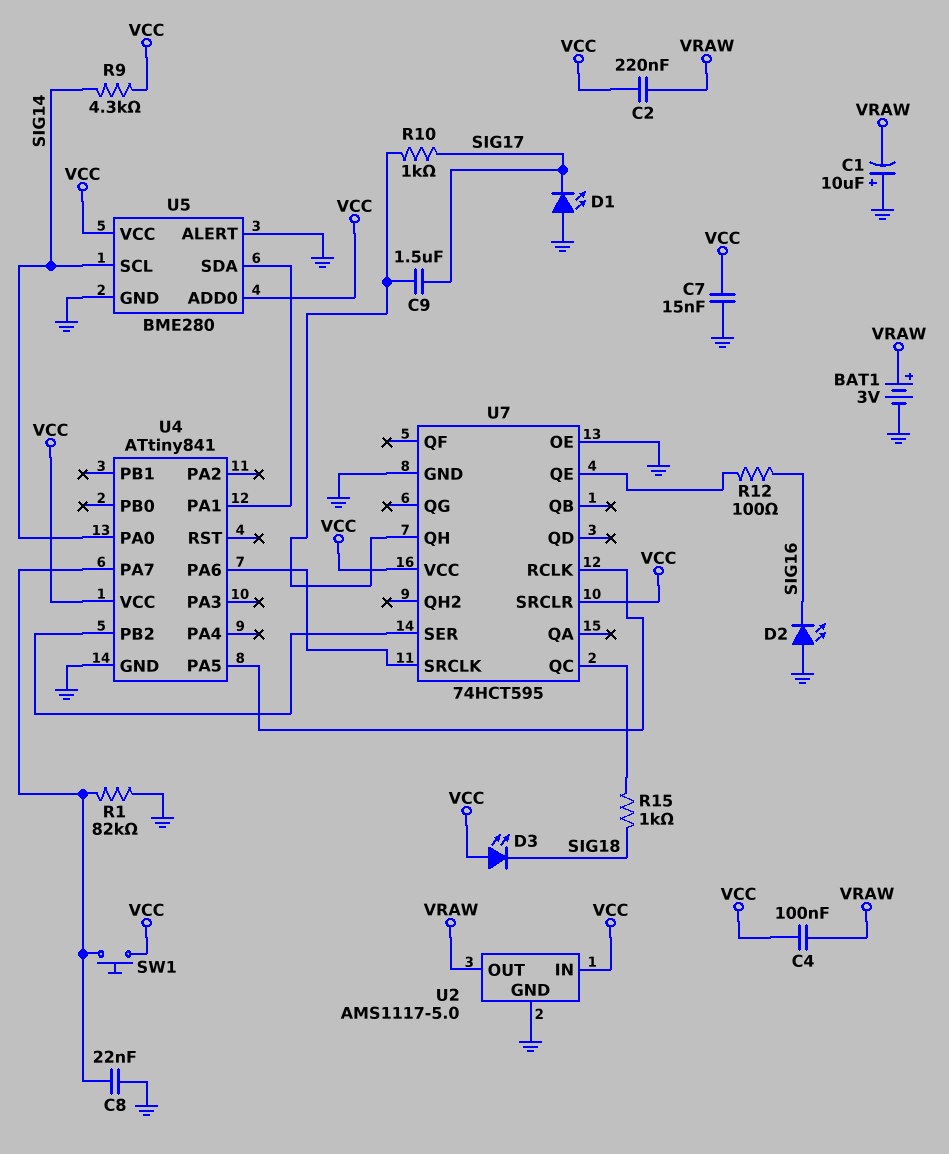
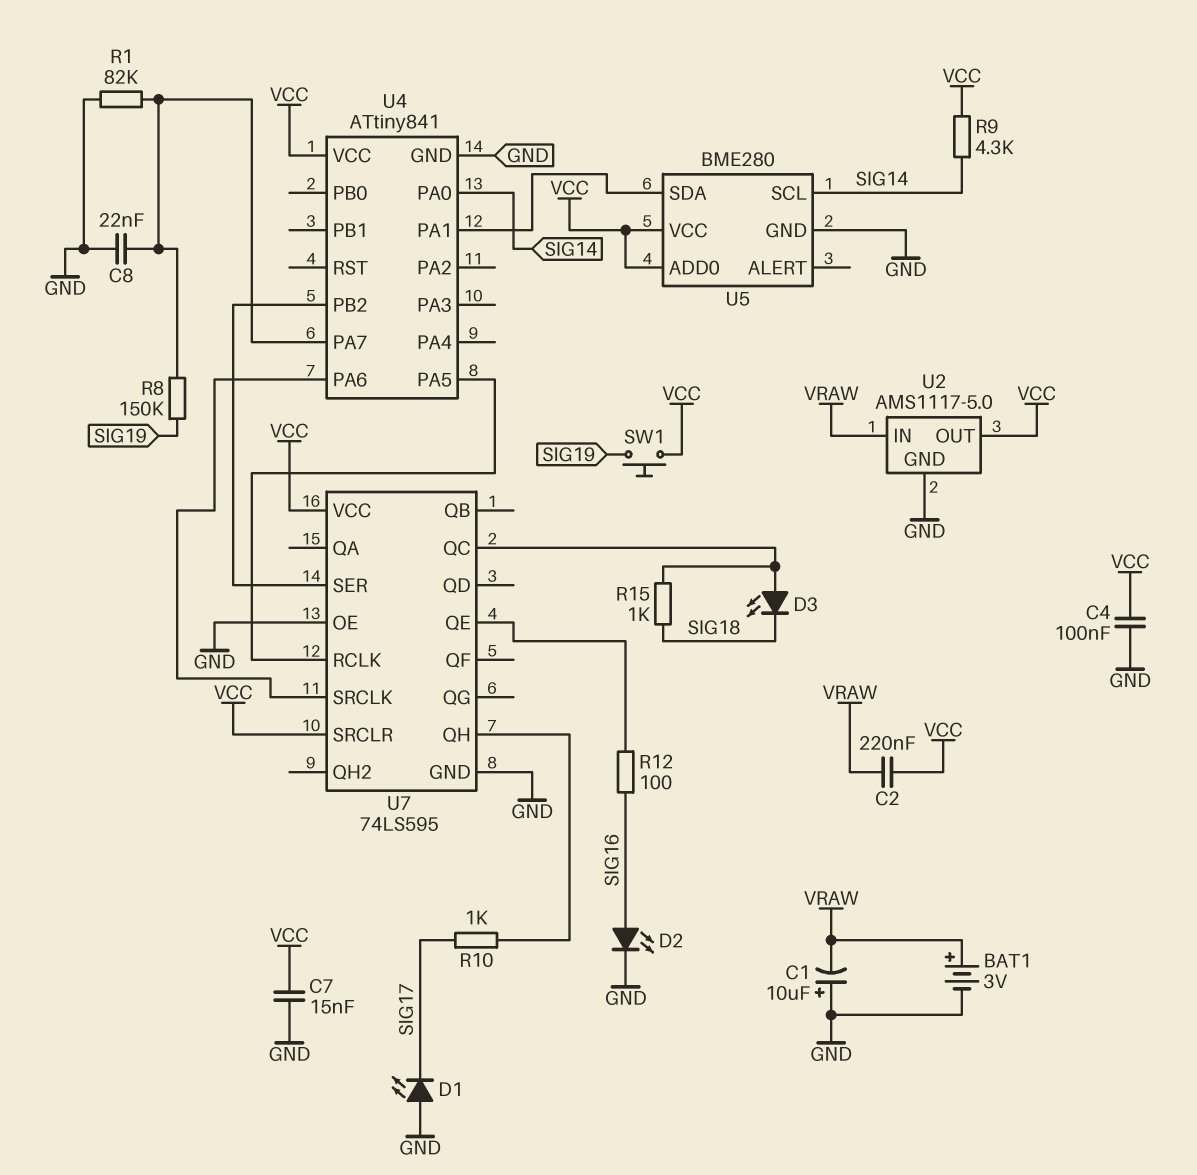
C4: 100nF (VCC, VRAW) -> 100nF (GND, VCC)
C9: 1.5uF (SIG17, U7/QH) -> none
D2: LED (A GND, K SIG16) -> LED (A SIG16, K GND)
D3: LED (A VCC, K SIG18) -> LED (A U7/QC, K SIG18)
R8: none -> 150k (SIG19, U4/PA7)
SW1: button (U4/PA7, VCC) -> button (SIG19, VCC)
U2 pin IN: VCC -> VRAW
U2 pin OUT: VRAW -> VCC
U5 pin ALERT: GND -> none
U7: 74HCT595 -> 74LS595

